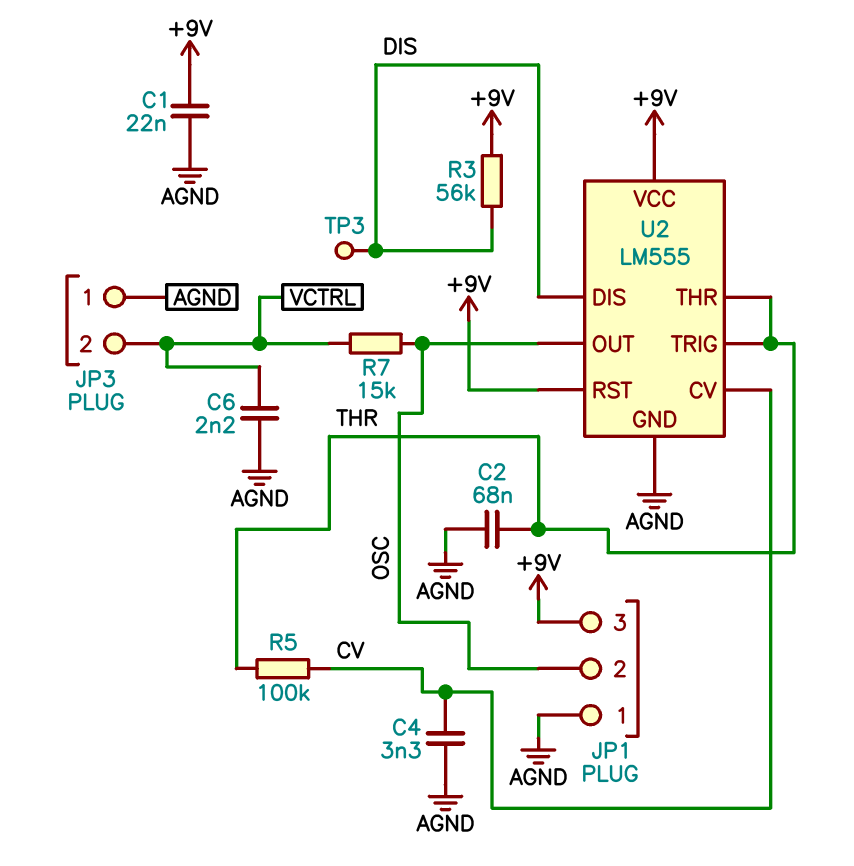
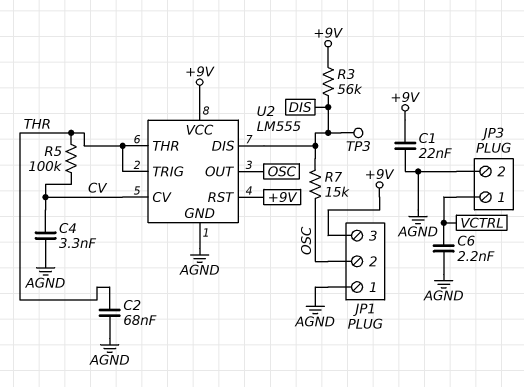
JP3 pin 1: AGND -> VCTRL
JP3 pin 2: VCTRL -> AGND
R7: 15k (OSC, VCTRL) -> 15k (DIS, OSC)

